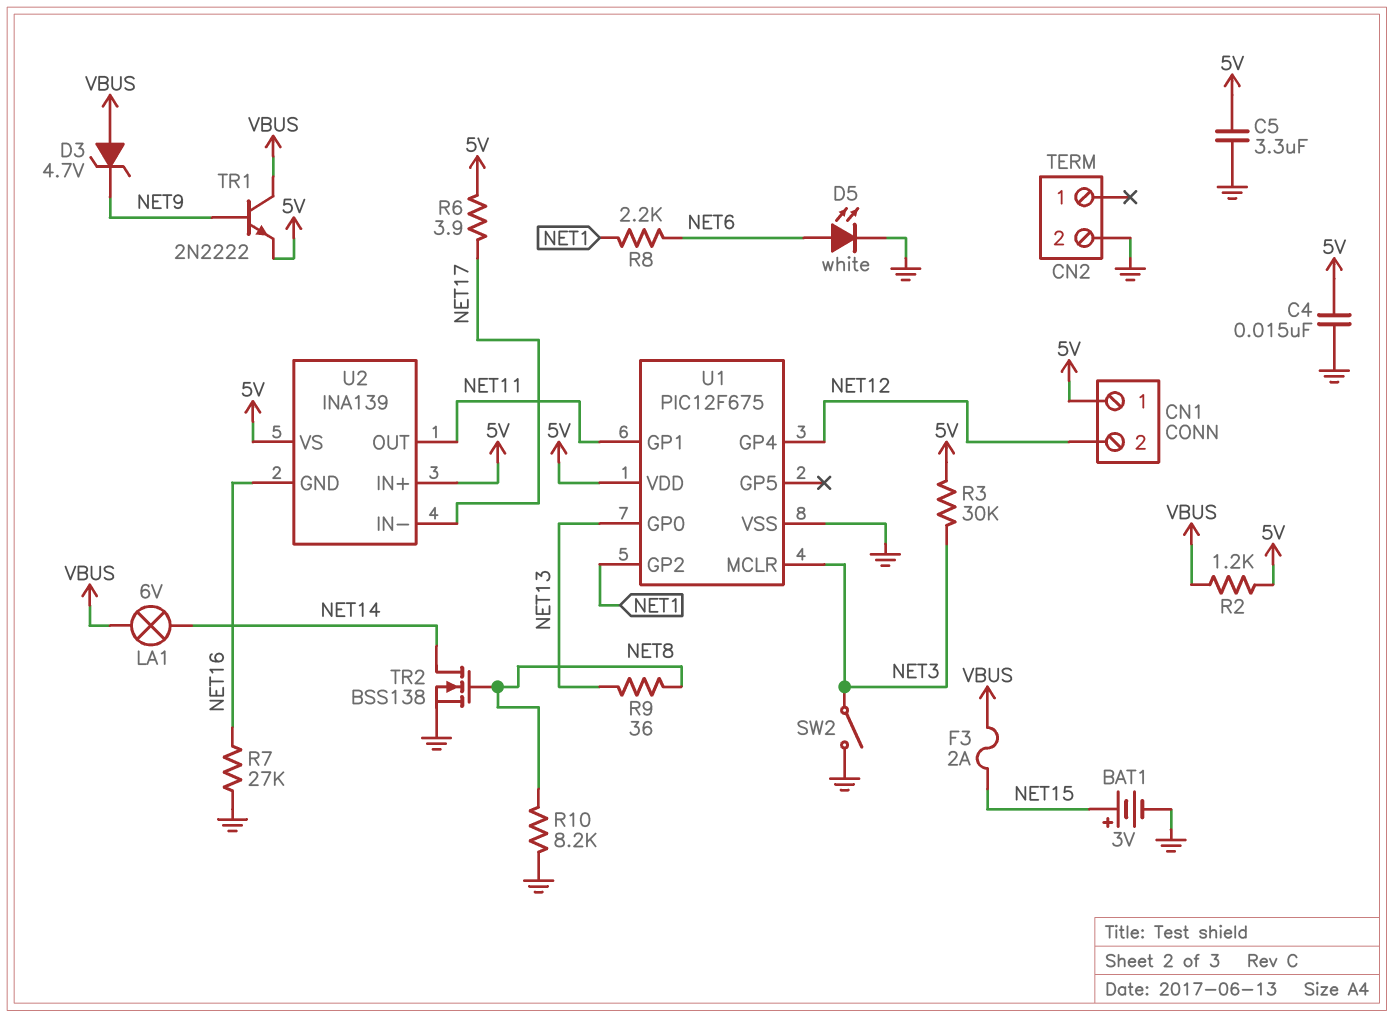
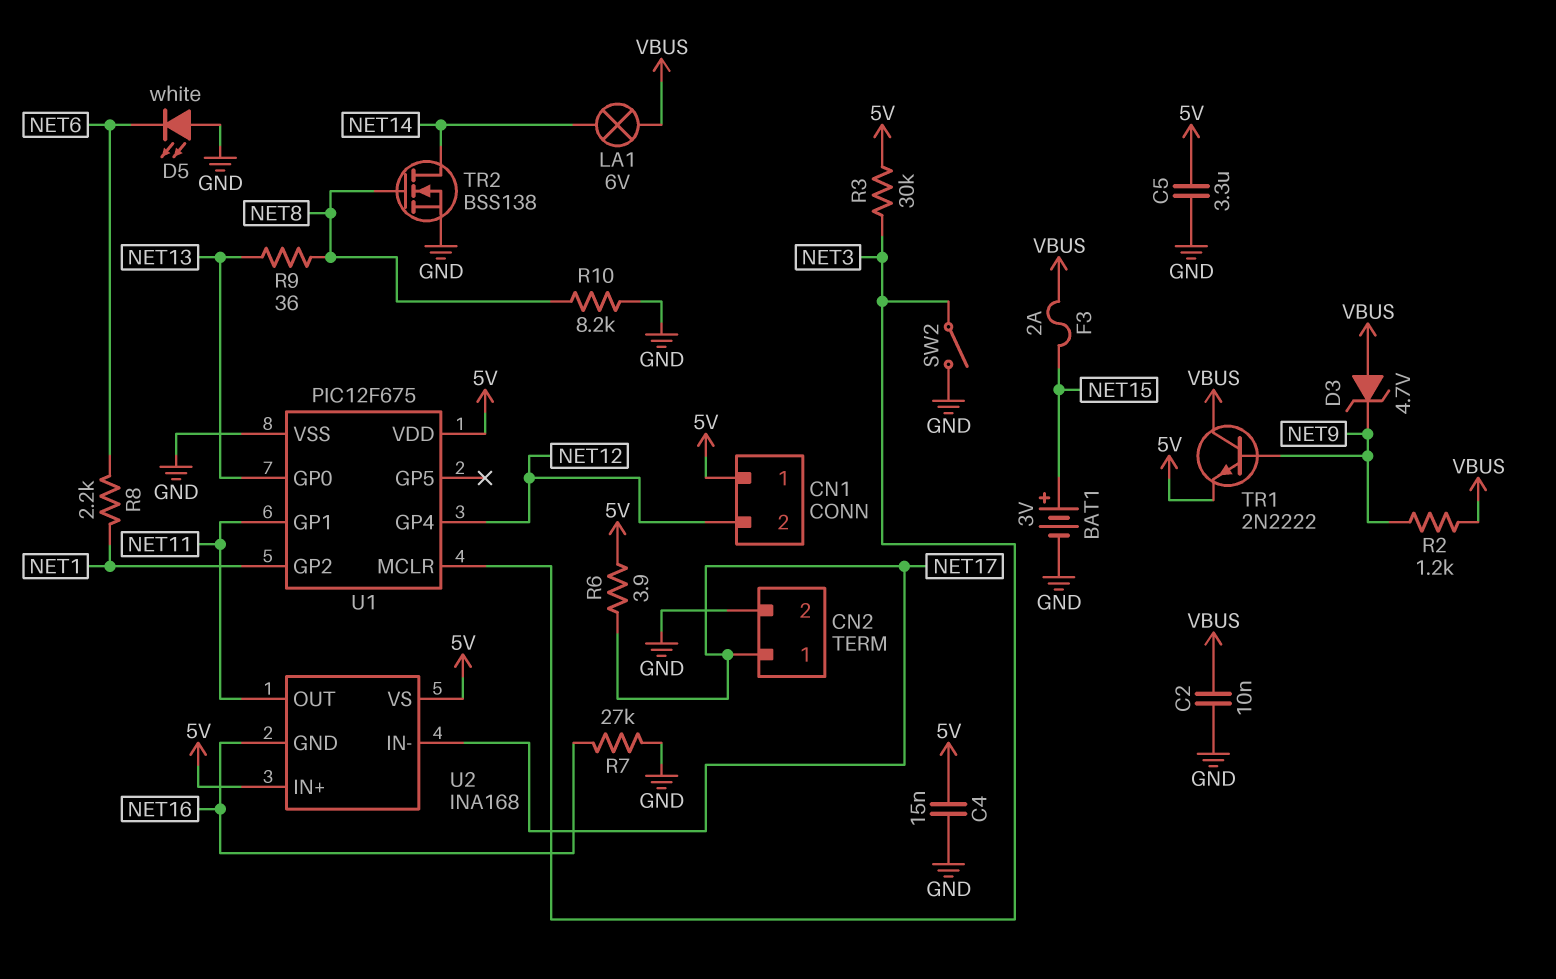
C2: none -> 10nF (GND, VBUS)
CN2 pin 1: none -> NET17
D5: LED white (A NET6, K GND) -> LED white (A GND, K NET6)
R2: 1.2k (5V, VBUS) -> 1.2k (NET9, VBUS)
U2: INA139 -> INA168

